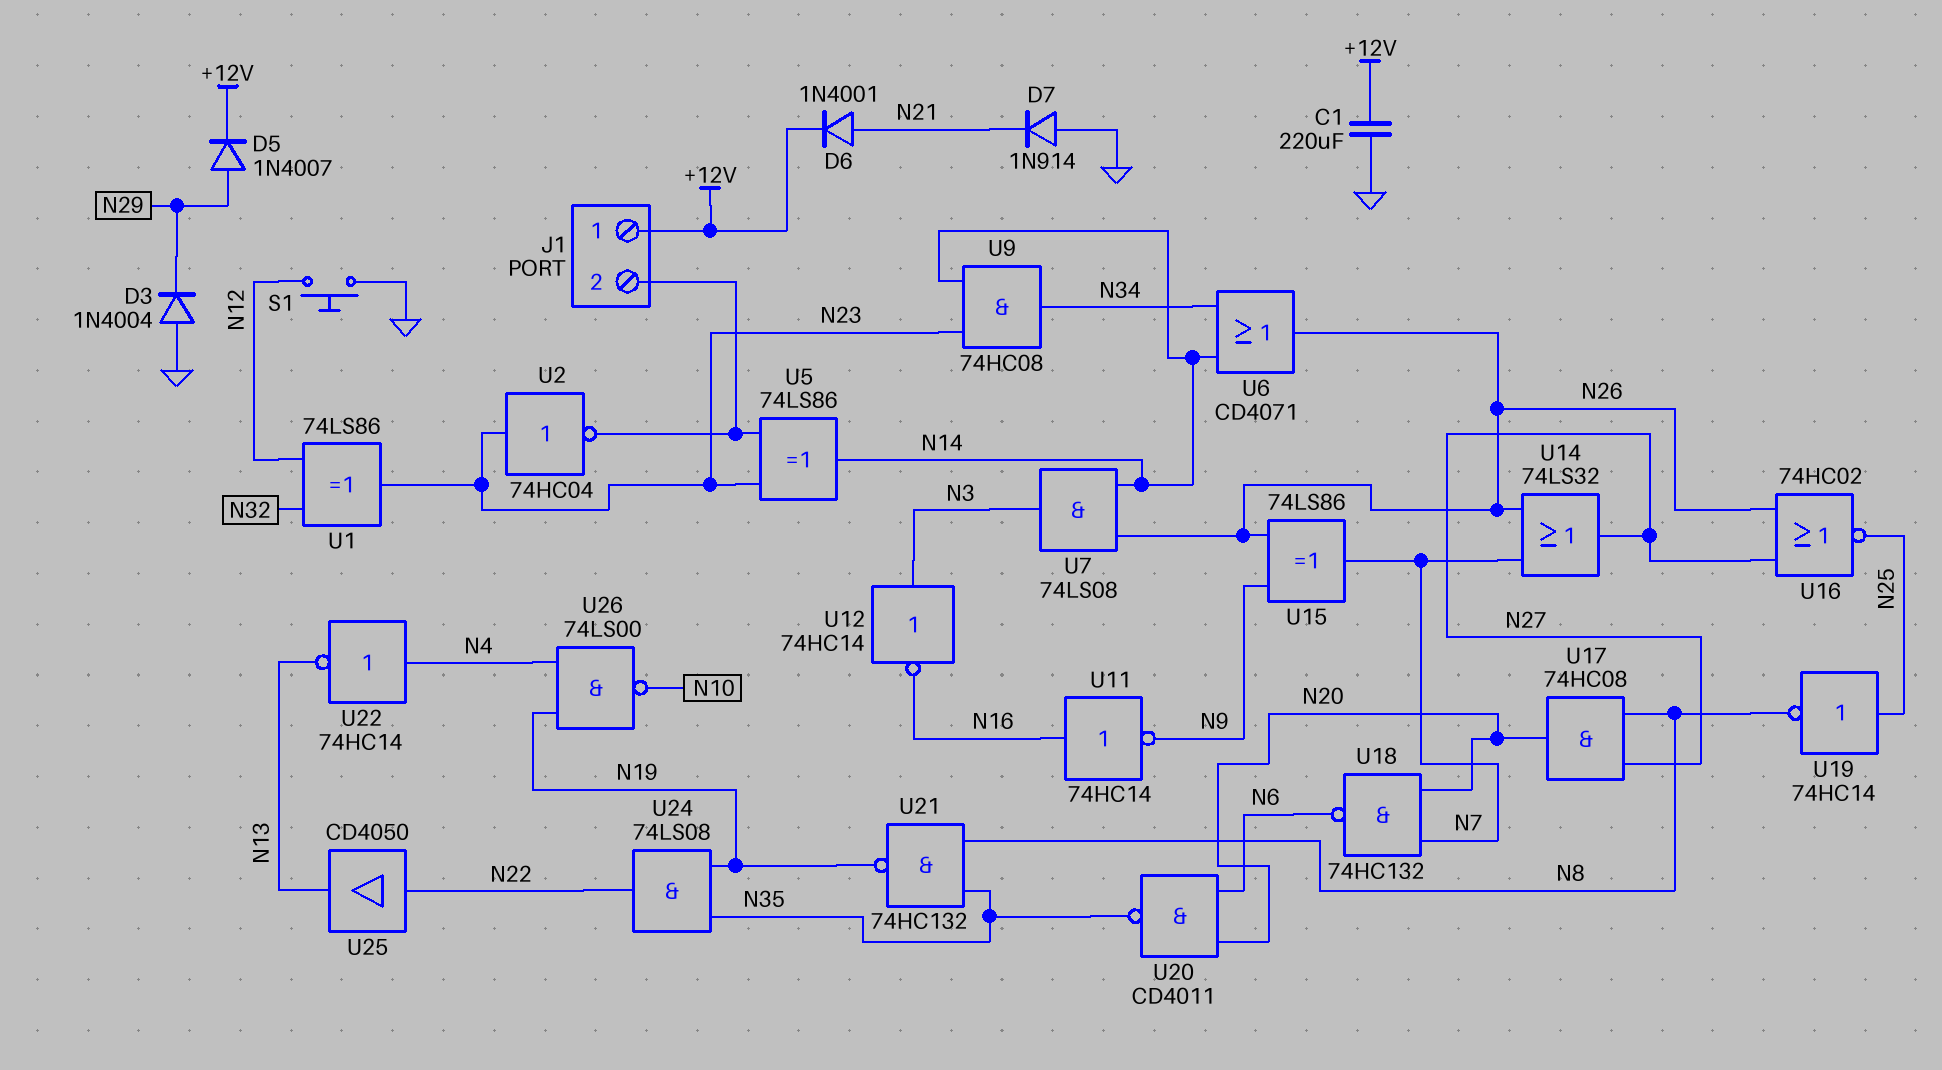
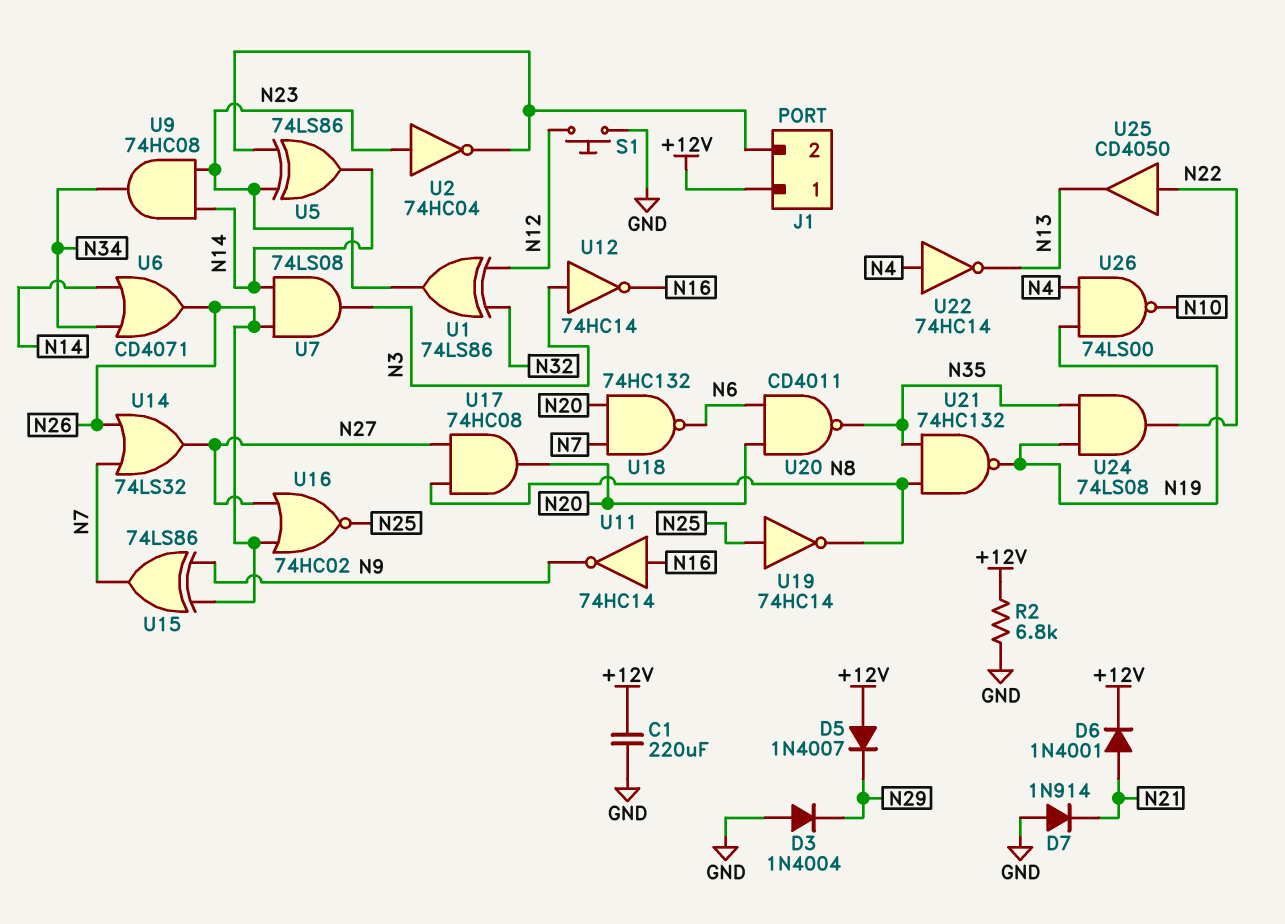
D5: diode 1N4007 (A N29, K +12V) -> diode 1N4007 (A +12V, K N29)
R2: none -> 6.8k (+12V, GND)

